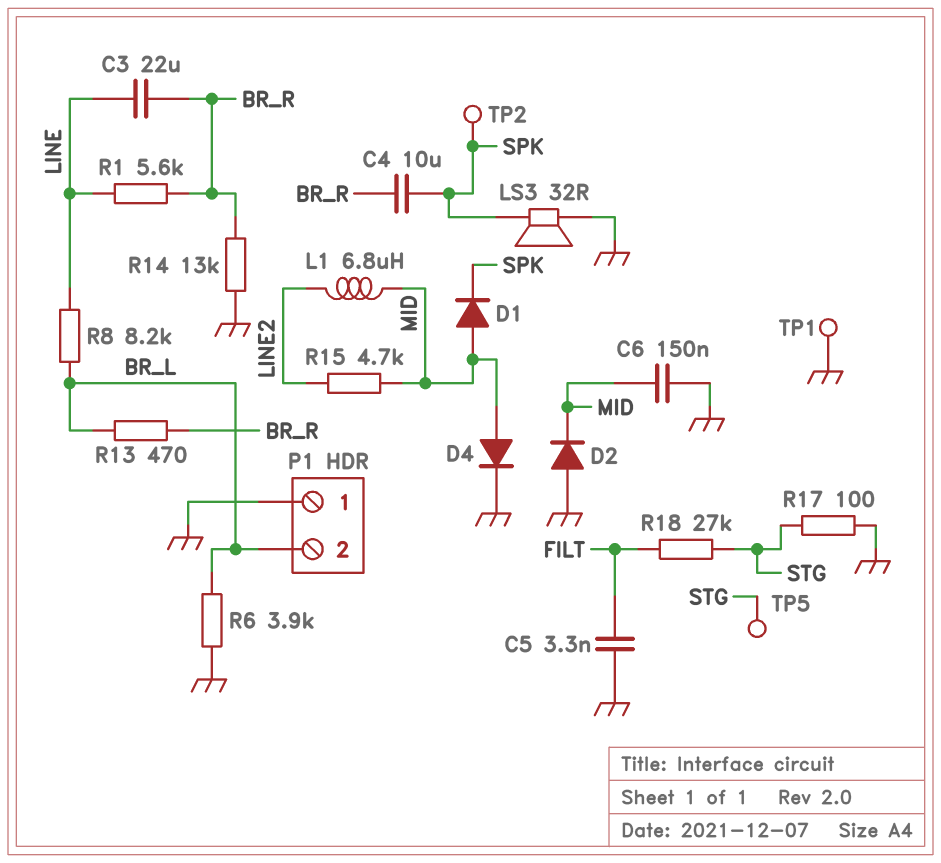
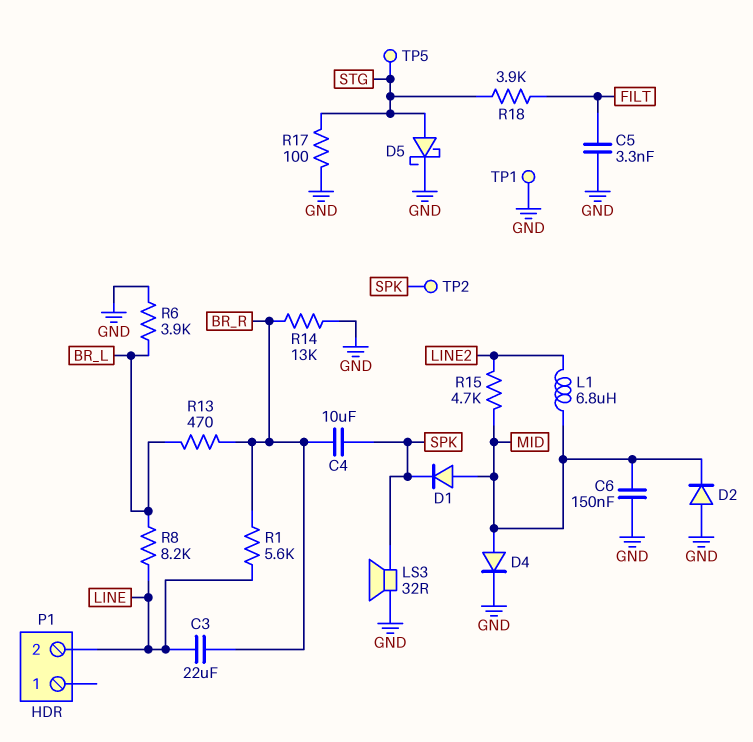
D5: none -> schottky (A STG, K GND)
P1 pin 1: GND -> none
P1 pin 2: BR_L -> LINE
R18: 27k (FILT, STG) -> 3.9k (FILT, STG)

